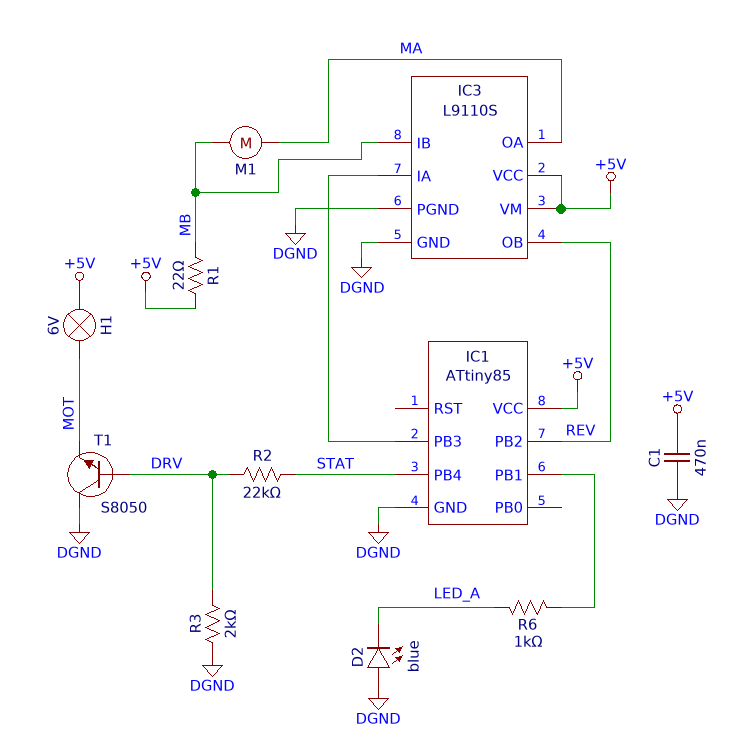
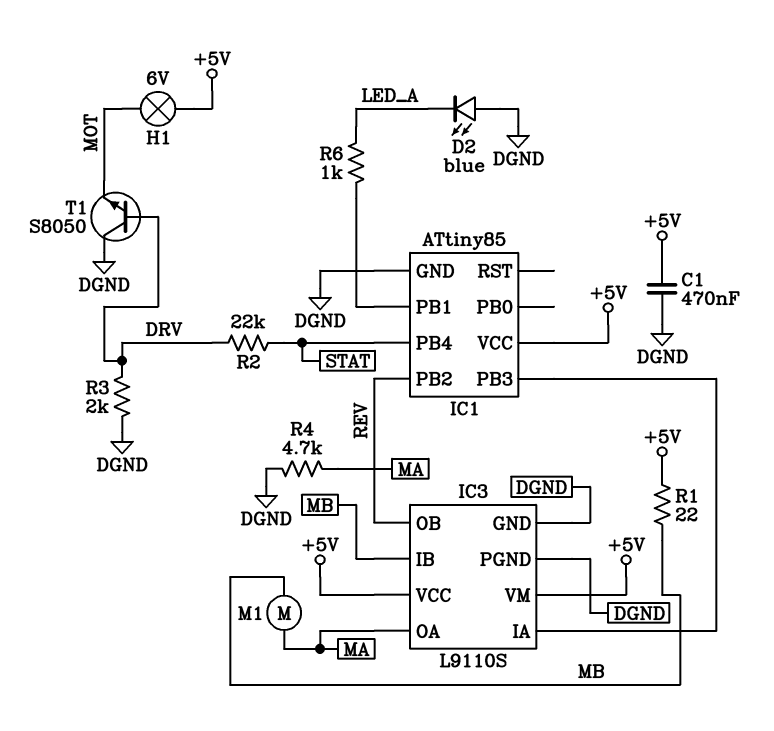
R4: none -> 4.7k (DGND, MA)

